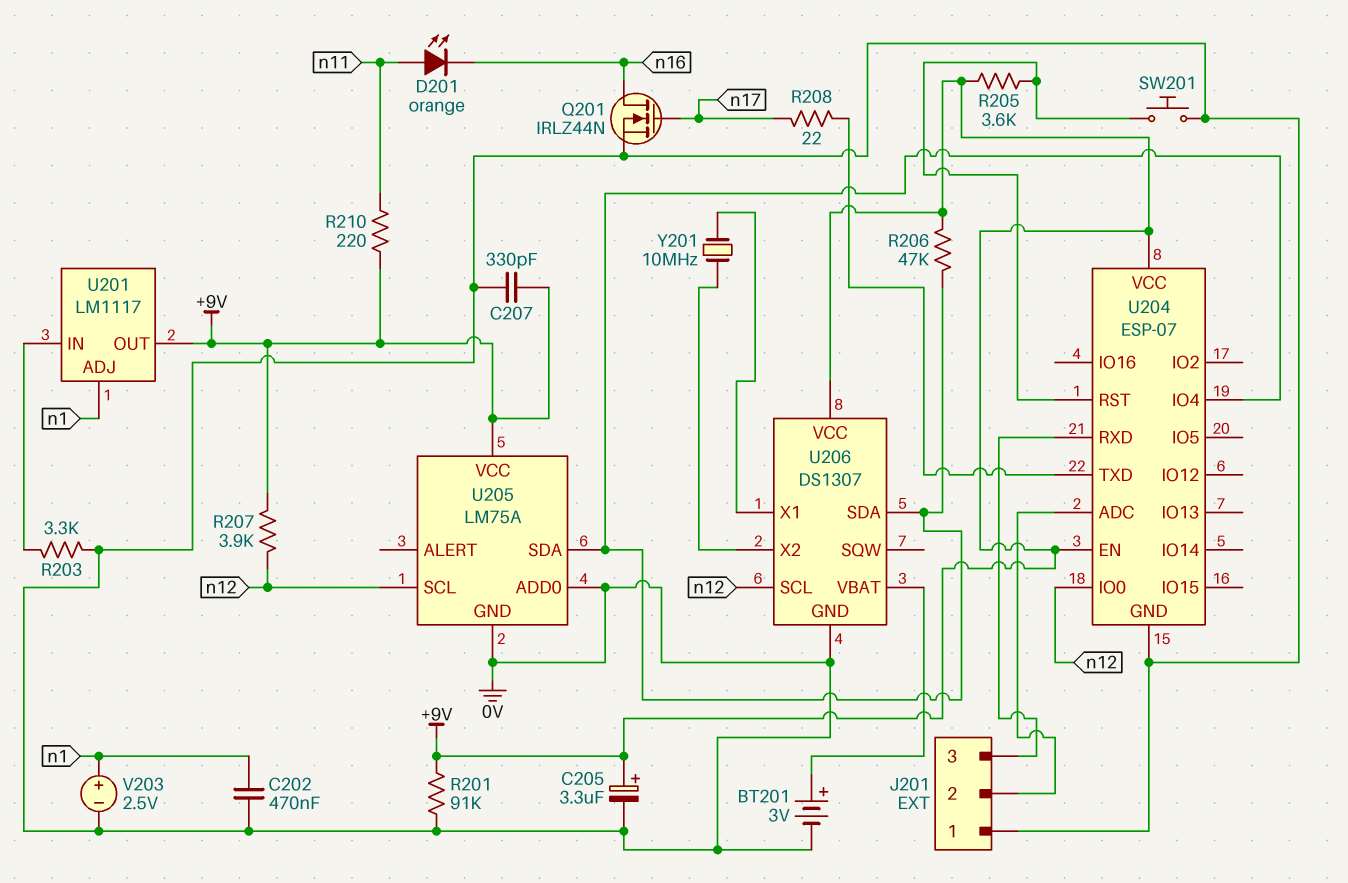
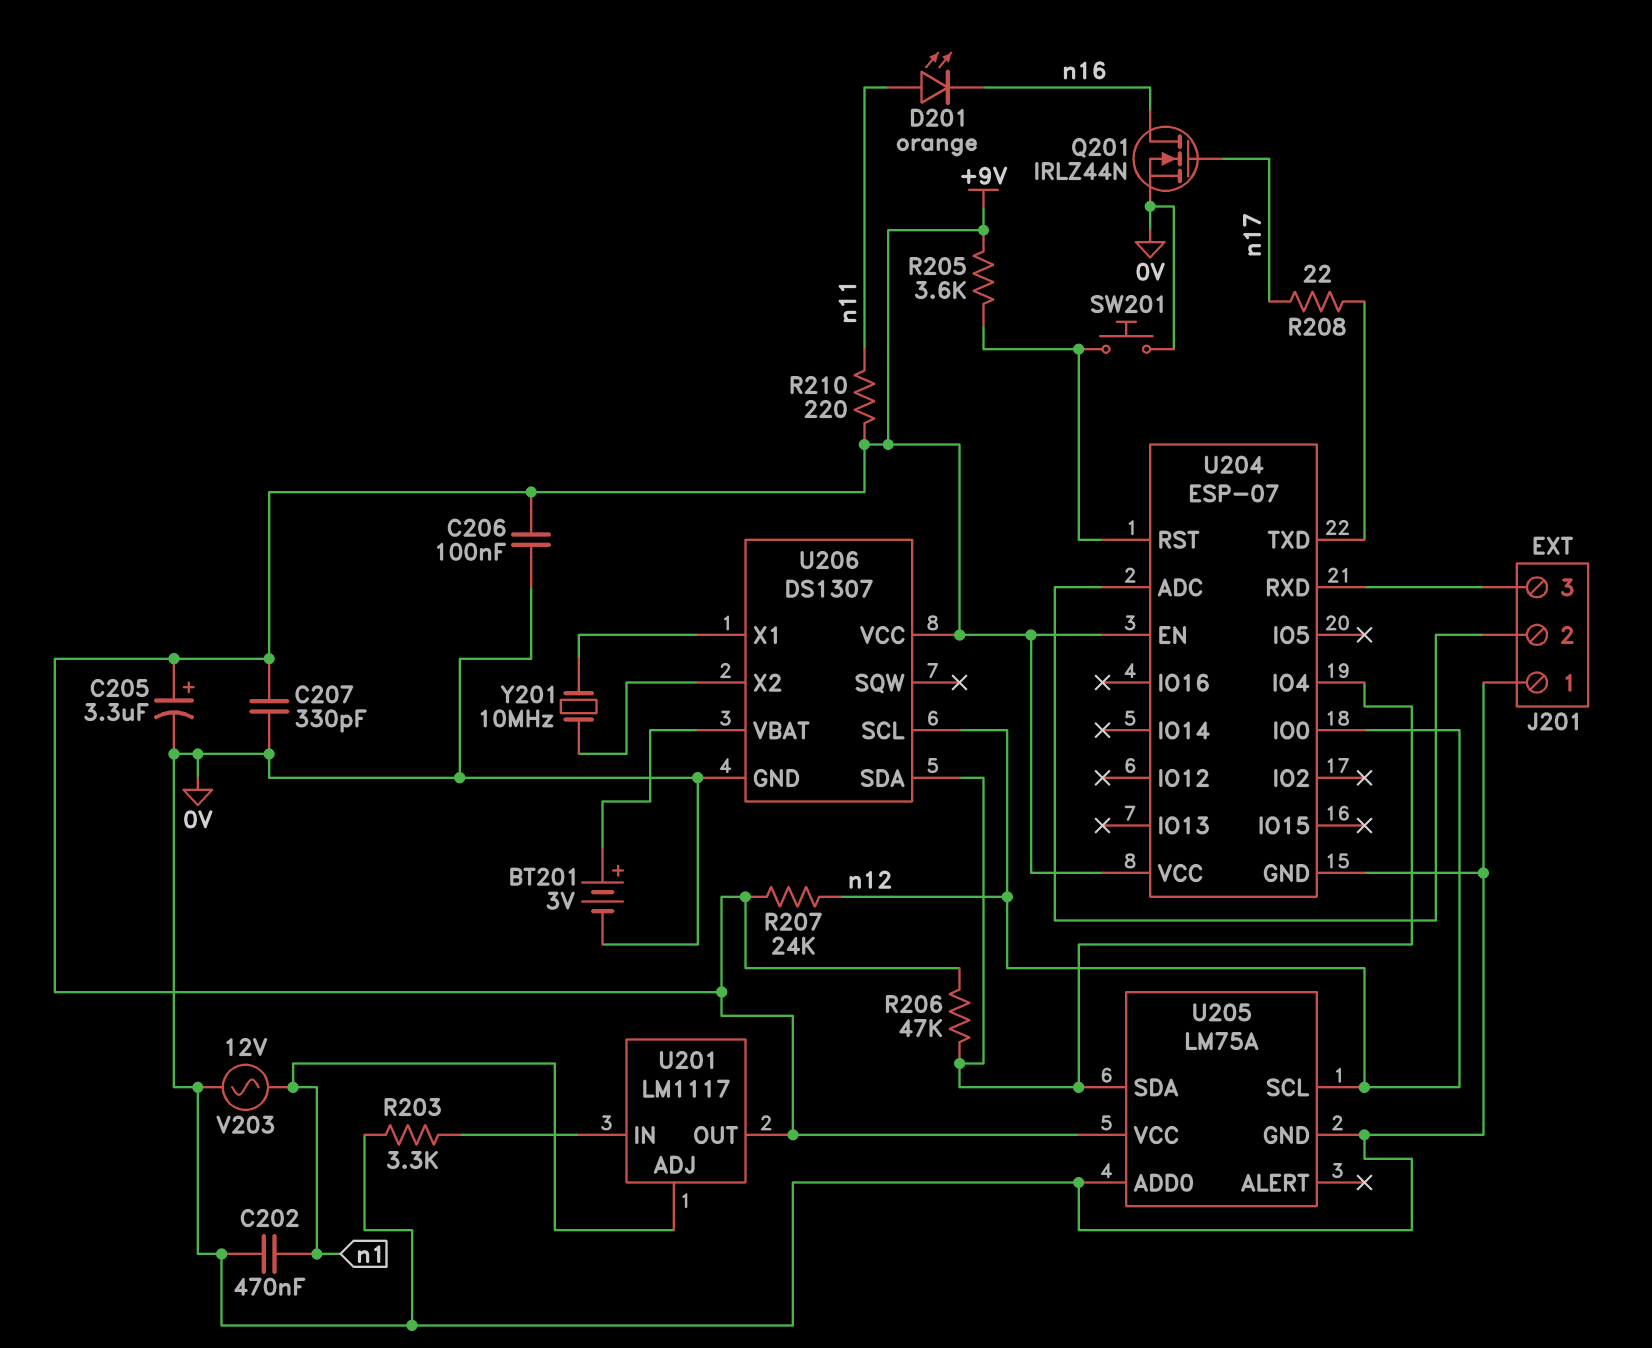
C206: none -> 100nF (+9V, 0V)
R201: 91k (+9V, 0V) -> none
R207: 3.9k (+9V, n12) -> 24k (+9V, n12)
V203: 2.5V (plus n1, minus 0V) -> AC 12V (0V, n1)

